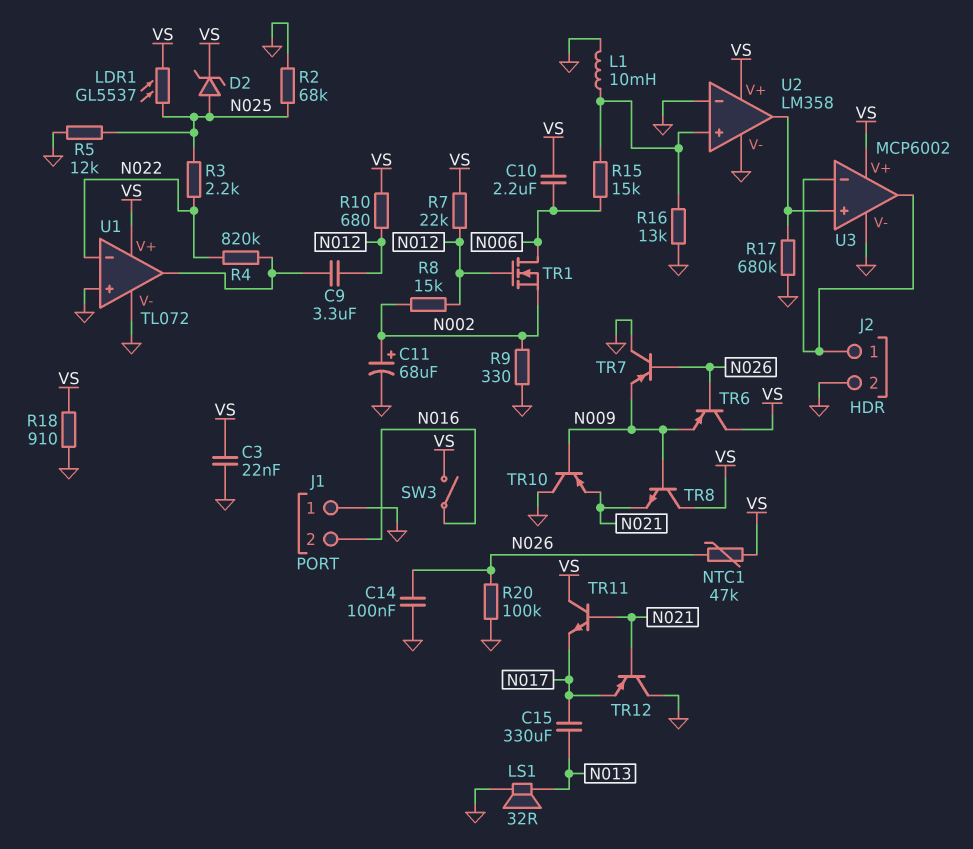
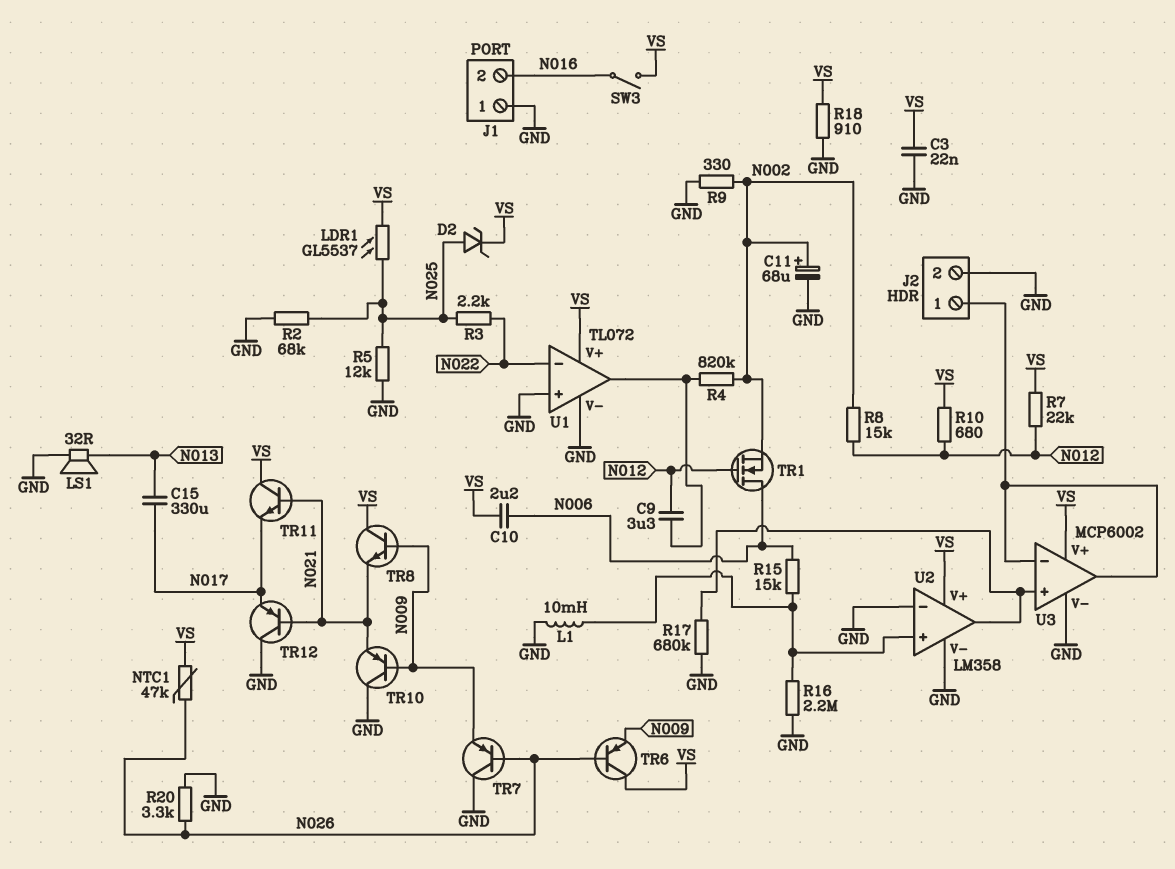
C14: 100nF (GND, N026) -> none
R4: 820k (N022, U1/out) -> 820k (N002, U1/out)
R16: 13k (GND, U2/in+) -> 2.2M (GND, U2/in+)
R20: 100k (GND, N026) -> 3.3k (GND, N026)

